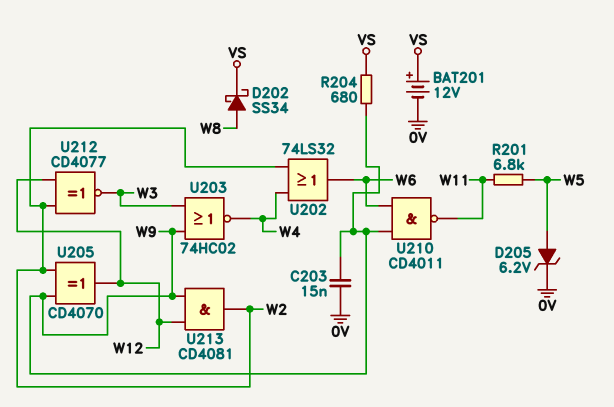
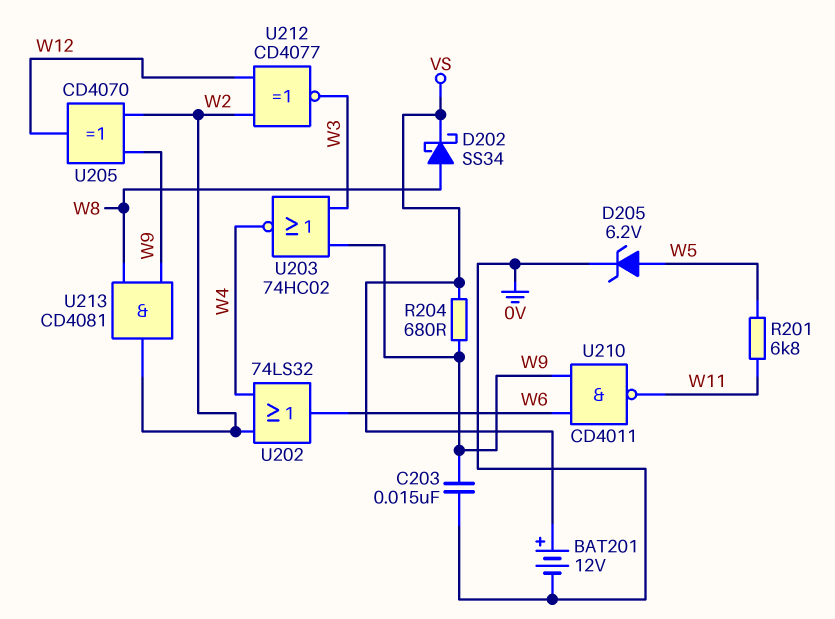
U213: AND CD4081 (in W9, in W12, out W2) -> AND CD4081 (in W8, in W9, out W2)

